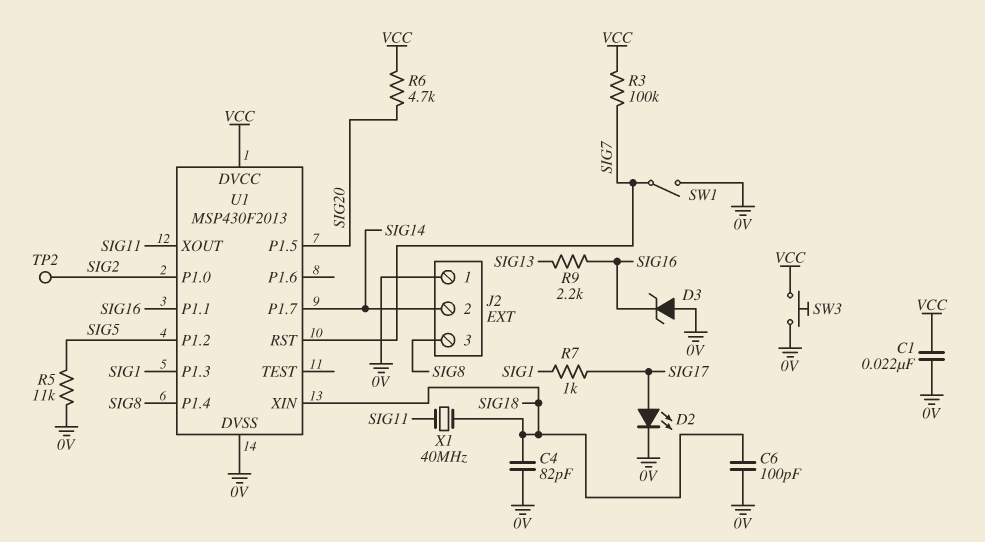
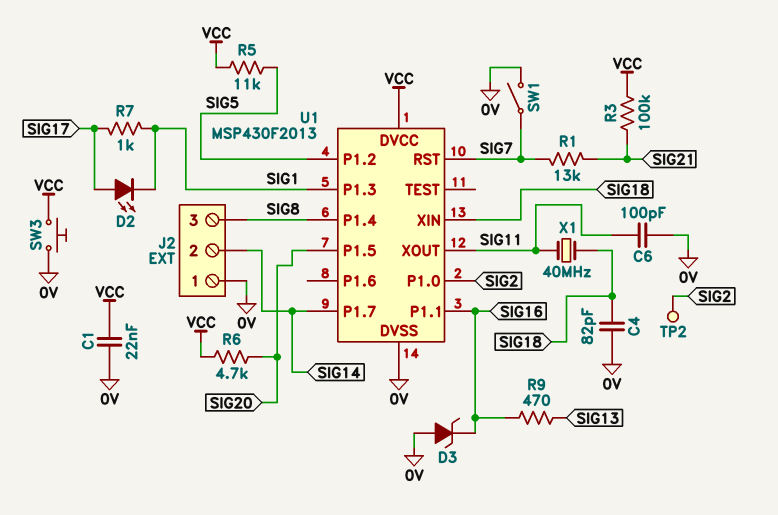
C6: 100pF (0V, SIG18) -> 100pF (0V, SIG11)
D2: LED (A SIG17, K 0V) -> LED (A SIG17, K SIG1)
R1: none -> 13k (SIG7, SIG21)
R3: 100k (SIG7, VCC) -> 100k (SIG21, VCC)
R5: 11k (0V, SIG5) -> 11k (SIG5, VCC)
R9: 2.2k (SIG13, SIG16) -> 470 (SIG13, SIG16)

